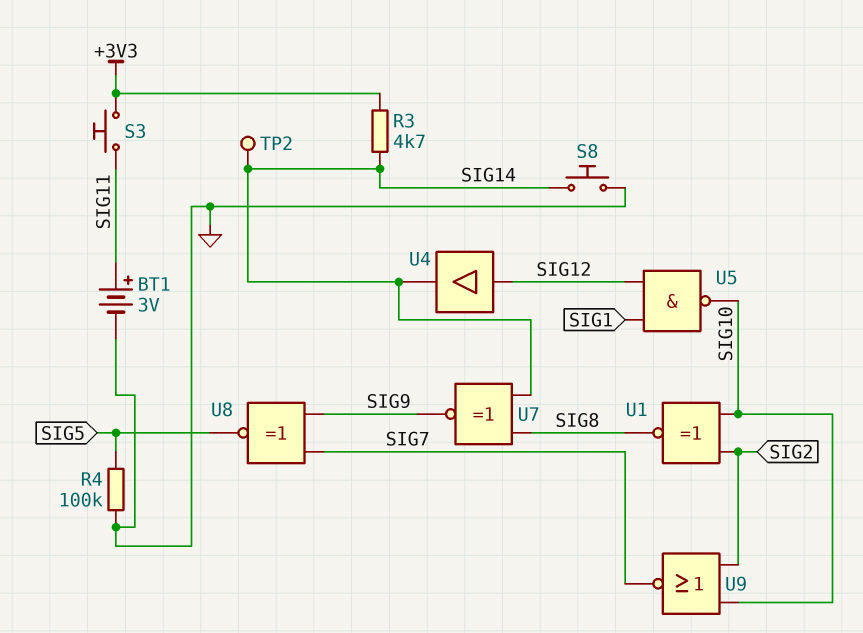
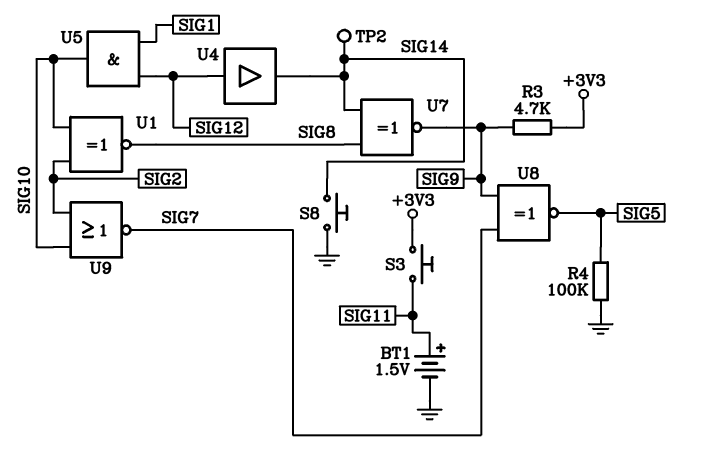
BT1: 3V (plus SIG11, minus GND) -> 1.5V (plus SIG11, minus GND)
R3: 4.7k (+3V3, SIG14) -> 4.7k (+3V3, SIG9)
U5: NAND (in SIG1, in SIG12, out SIG10) -> AND (in SIG1, in SIG12, out SIG10)

